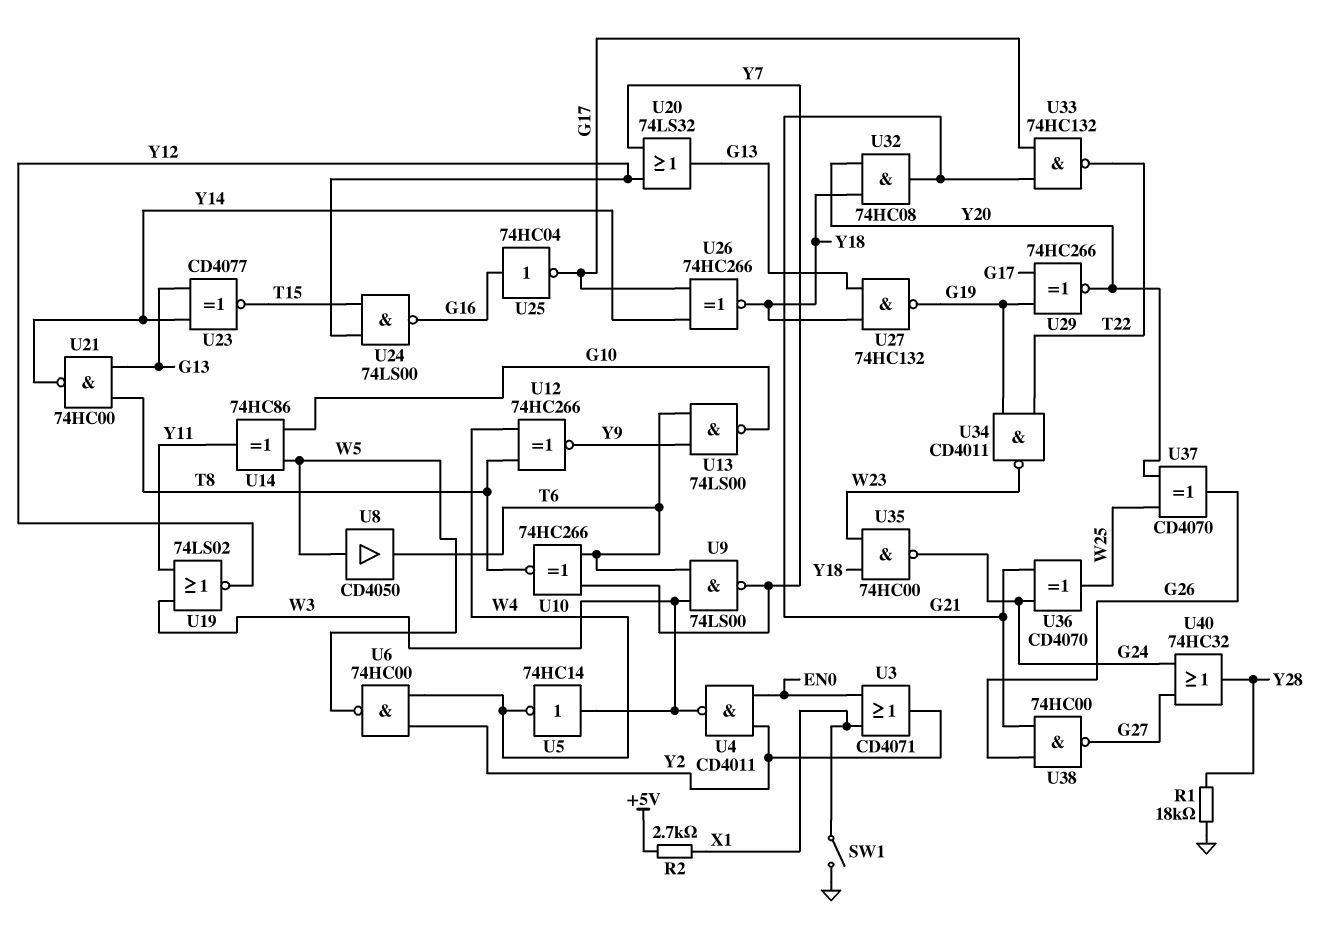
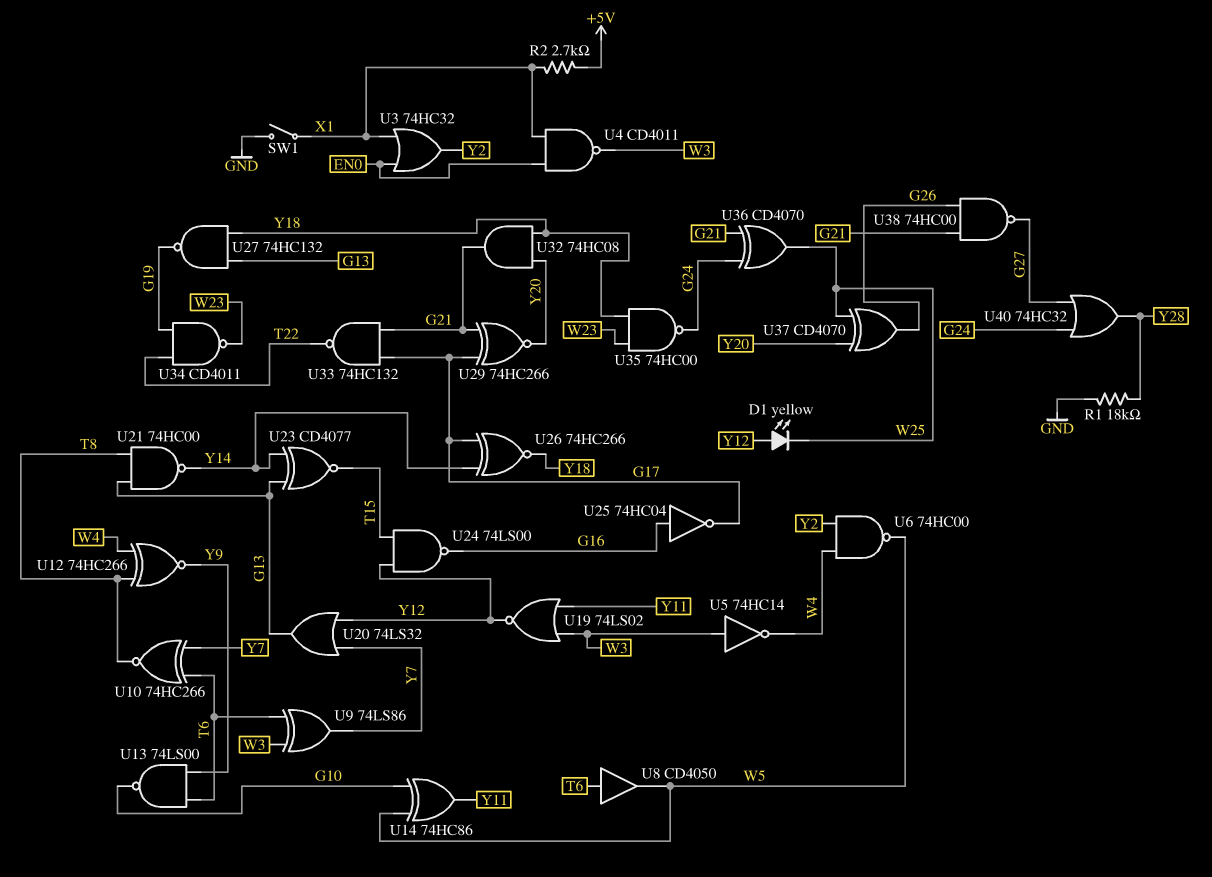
D1: none -> LED yellow (A Y12, K W25)
U3: OR CD4071 (in EN0, in X1, out Y2) -> OR 74HC32 (in EN0, in X1, out Y2)
U4: NAND CD4011 (in EN0, in Y2, out W3) -> NAND CD4011 (in EN0, in X1, out W3)
U8: buffer CD4050 (in W5, out T6) -> buffer CD4050 (in T6, out W5)
U9: NAND 74LS00 (in T6, in W3, out Y7) -> XOR 74LS86 (in T6, in W3, out Y7)
U29: XNOR 74HC266 (in G17, in G19, out Y20) -> XNOR 74HC266 (in G17, in G21, out Y20)

